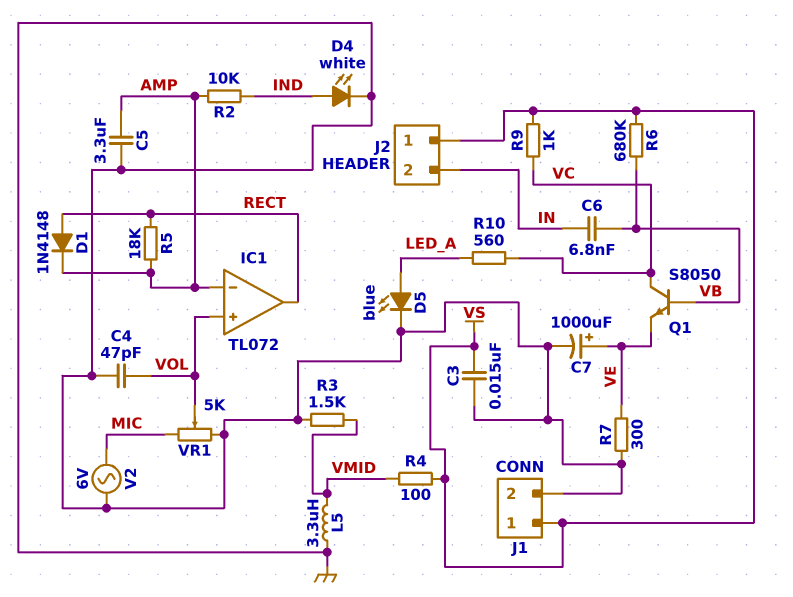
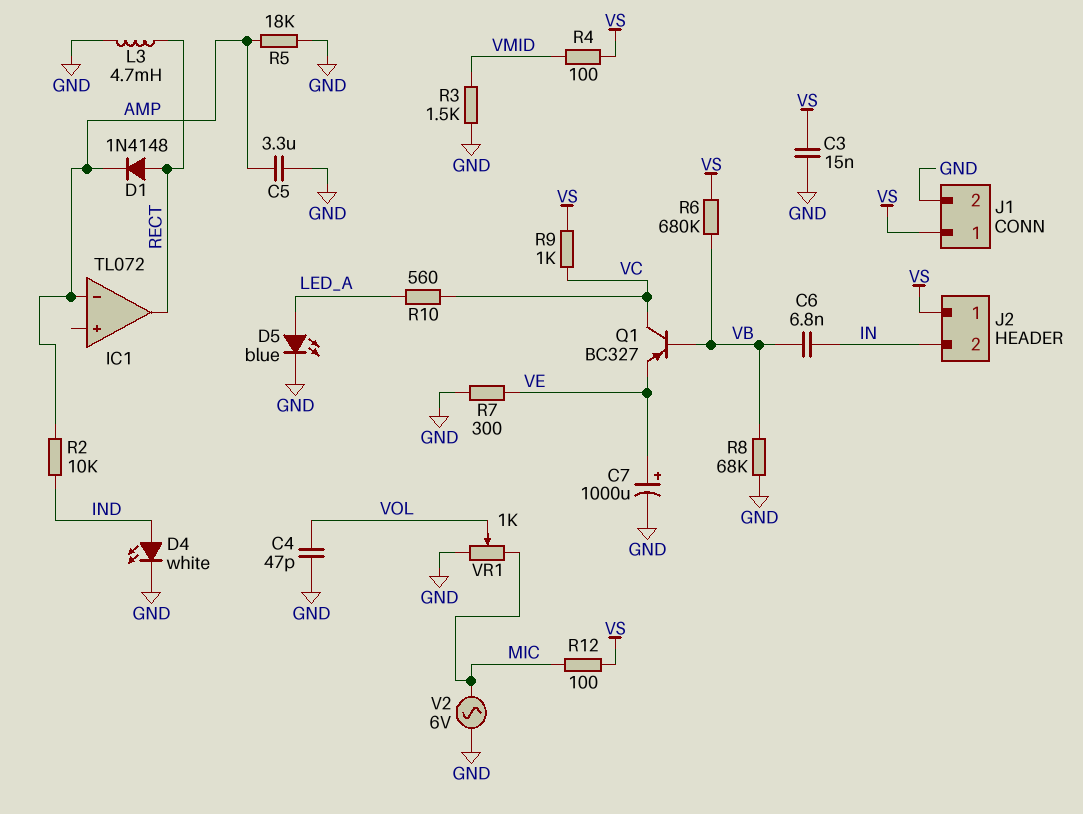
IC1 pin in+: VOL -> none
L3: none -> 4.7mH (GND, RECT)
L5: 3.3uH (GND, VMID) -> none
Q1: NPN S8050 (B VB, C VC, E VE) -> PNP BC327 (B VB, C VC, E VE)
R5: 18k (AMP, RECT) -> 18k (AMP, GND)
R8: none -> 68k (GND, VB)
R12: none -> 100 (MIC, VS)
VR1: 5k (GND, MIC, wiper VOL) -> 1k (GND, MIC, wiper VOL)

